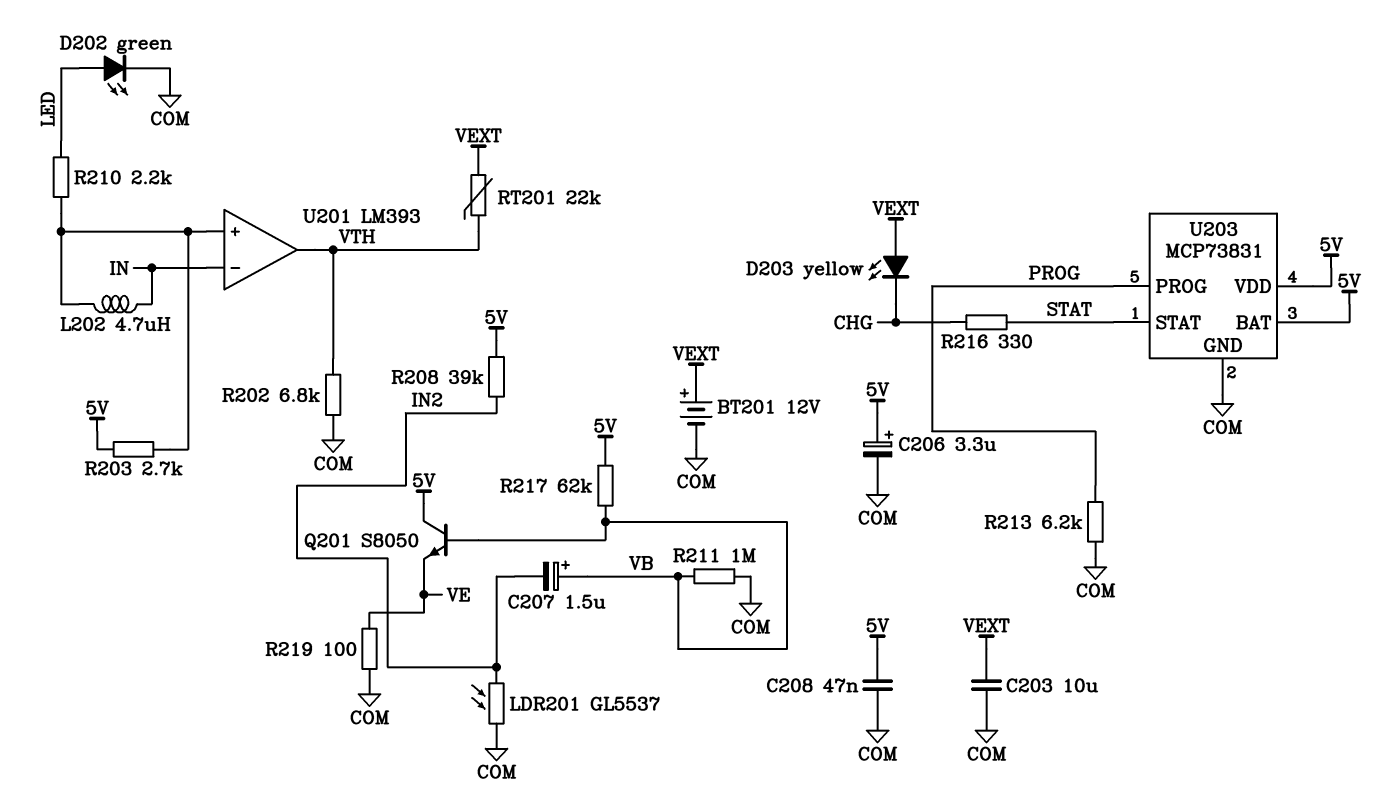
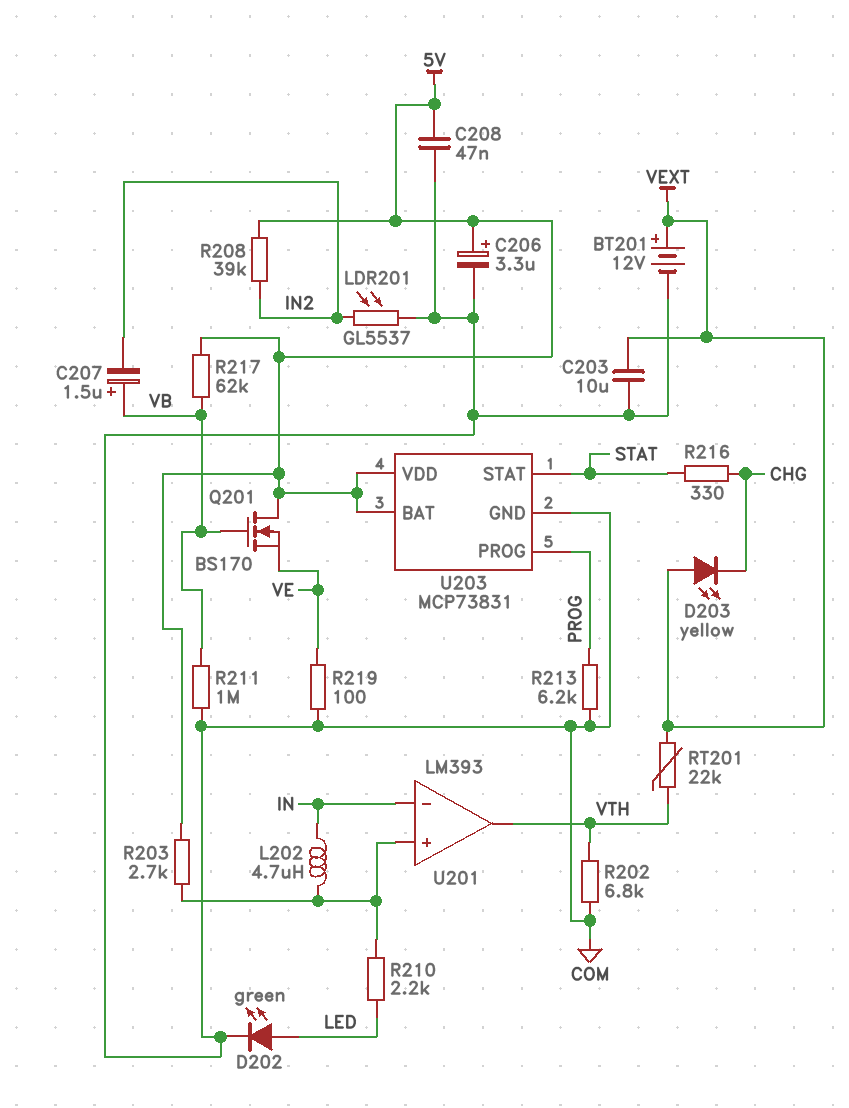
Q201: NPN S8050 (B VB, C 5V, E VE) -> NMOS BS170 (G VB, D 5V, S VE)

